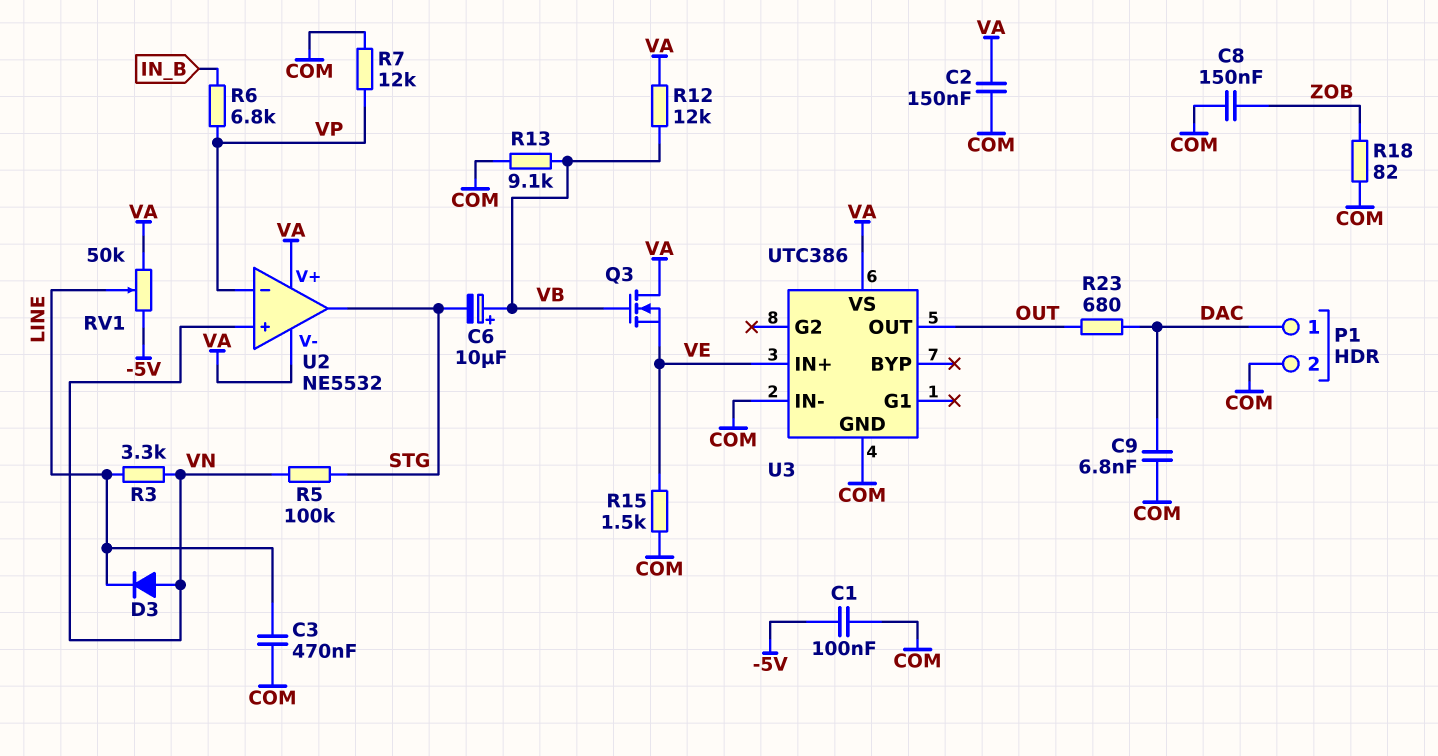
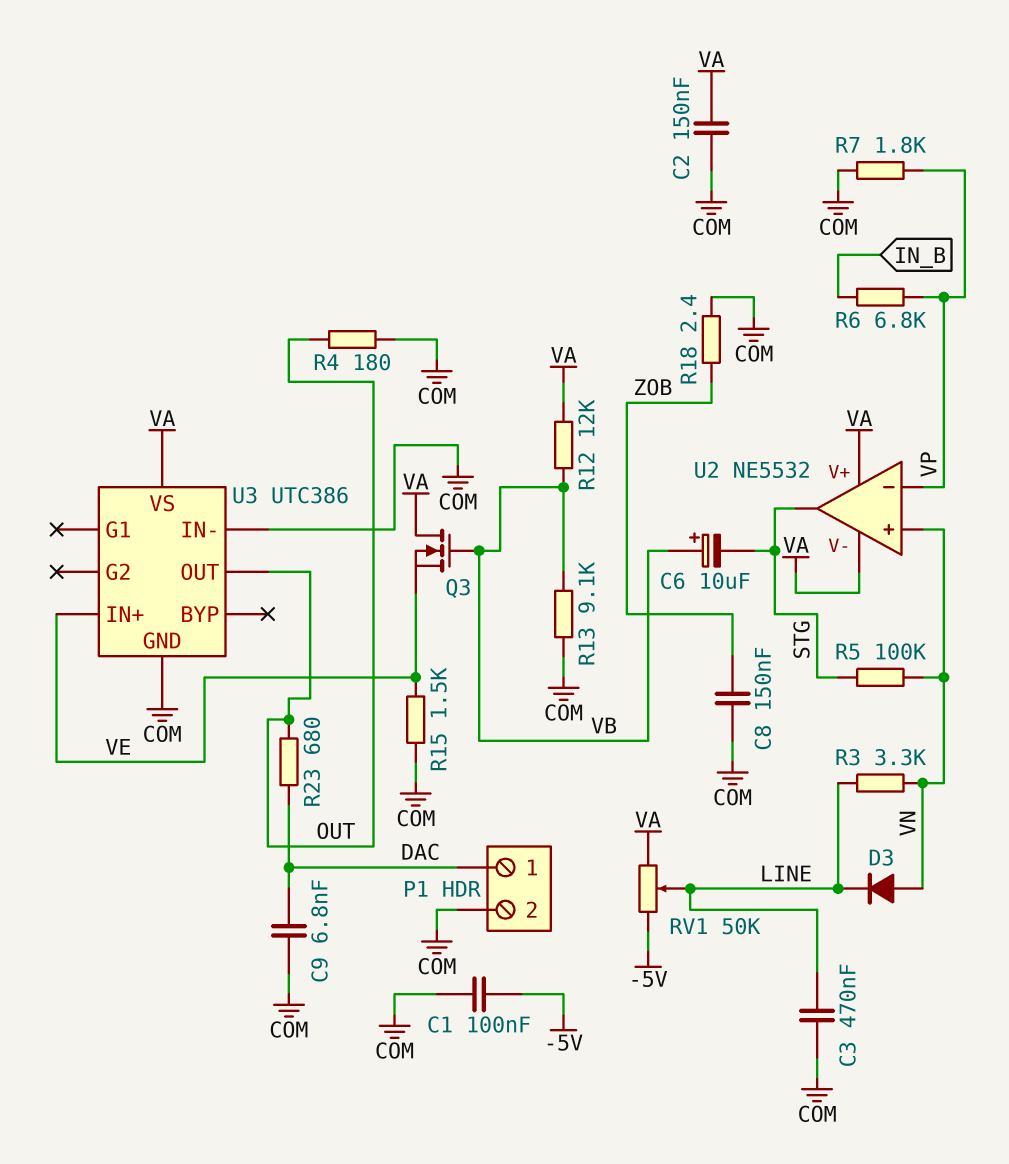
R4: none -> 180 (COM, OUT)
R7: 12k (COM, VP) -> 1.8k (COM, VP)
R18: 82 (COM, ZOB) -> 2.4 (COM, ZOB)

